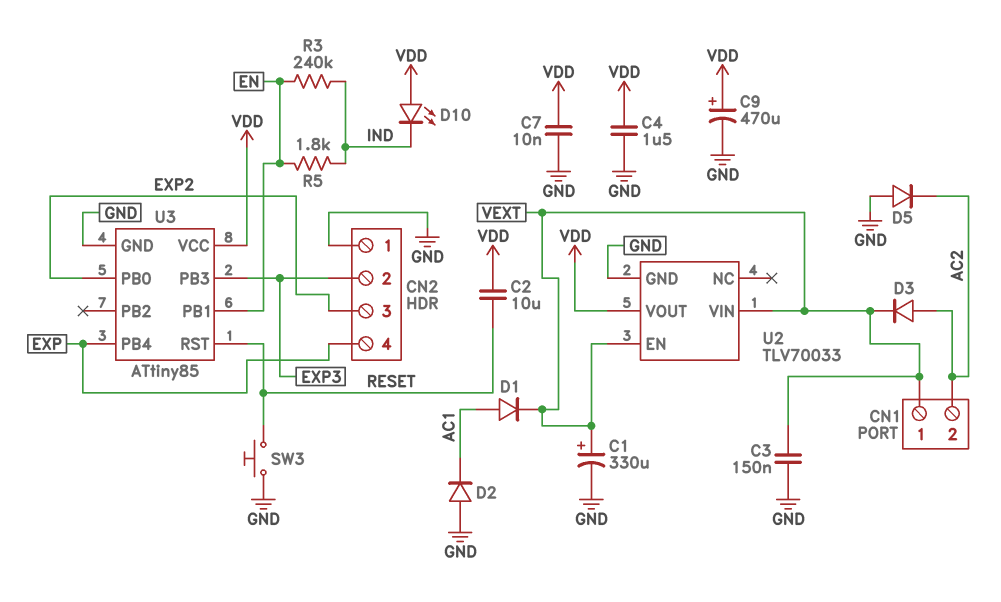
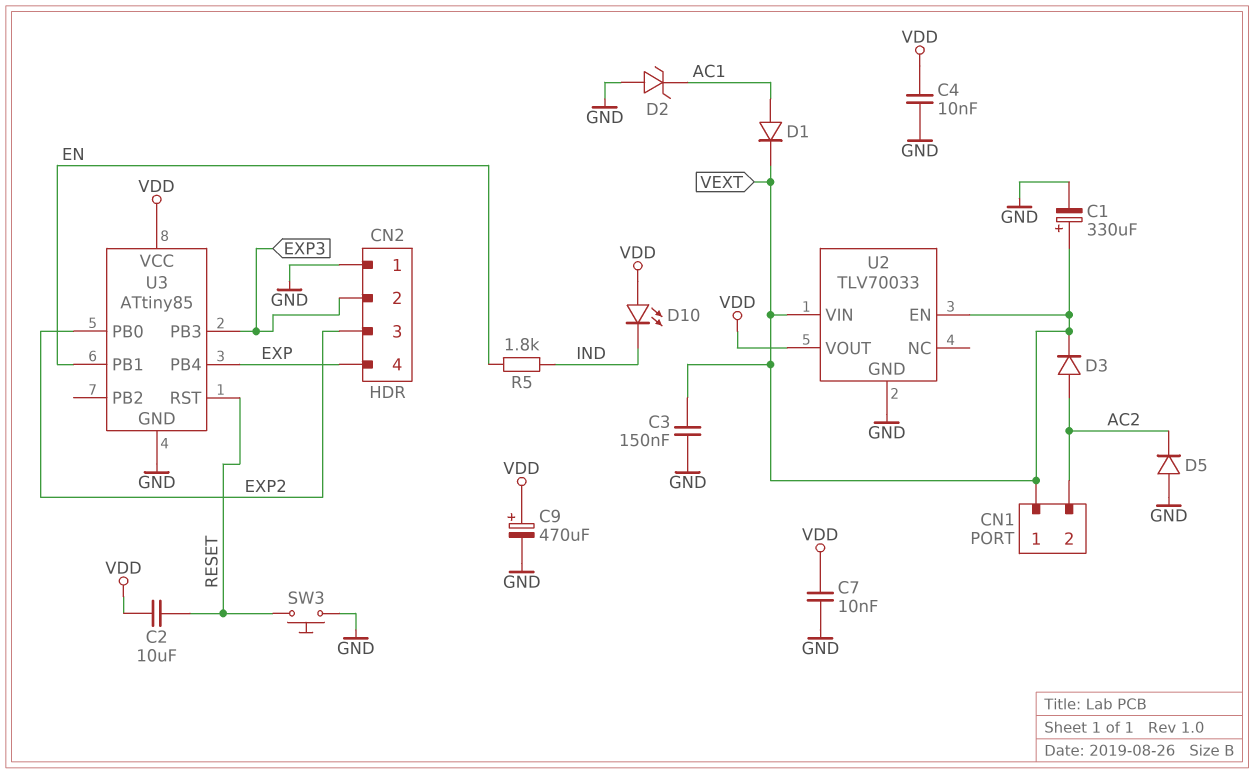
C4: 1.5uF (GND, VDD) -> 10nF (GND, VDD)
D2: diode (A GND, K AC1) -> zener (A GND, K AC1)
R3: 240k (EN, IND) -> none

